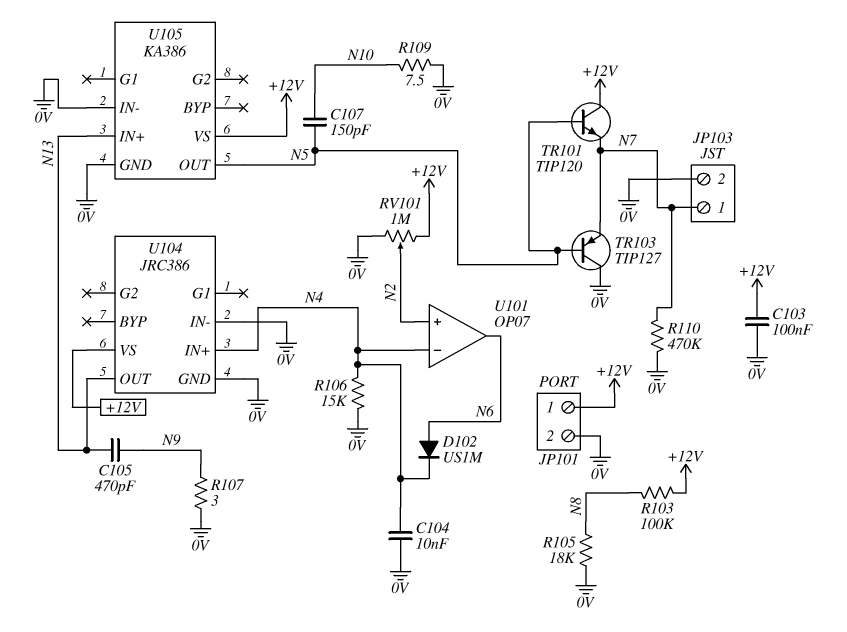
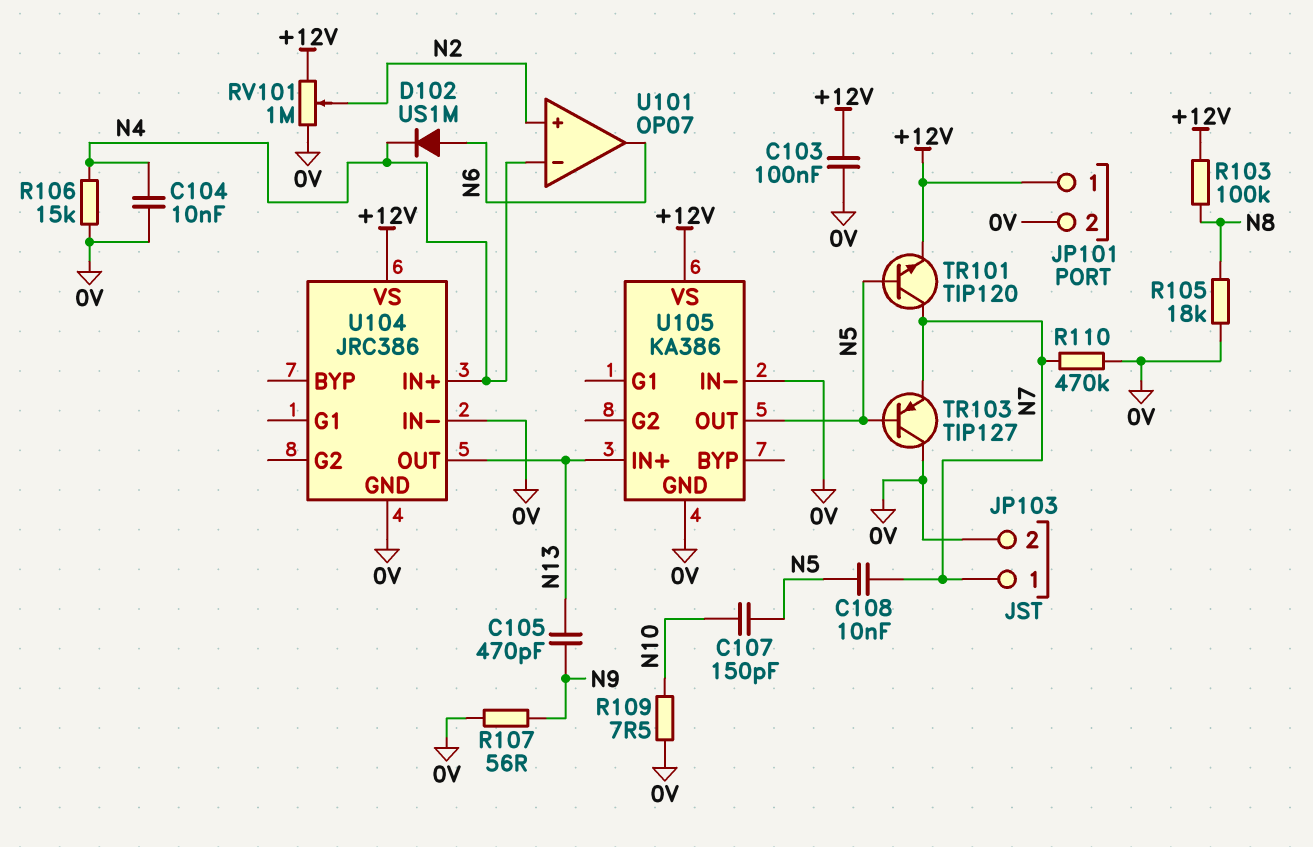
C108: none -> 10nF (N5, N7)
R107: 3 (0V, N9) -> 56 (0V, N9)
TR101: NPN TIP120 (B N5, C +12V, E N7) -> NPN TIP120 (B N5, C N7, E +12V)

